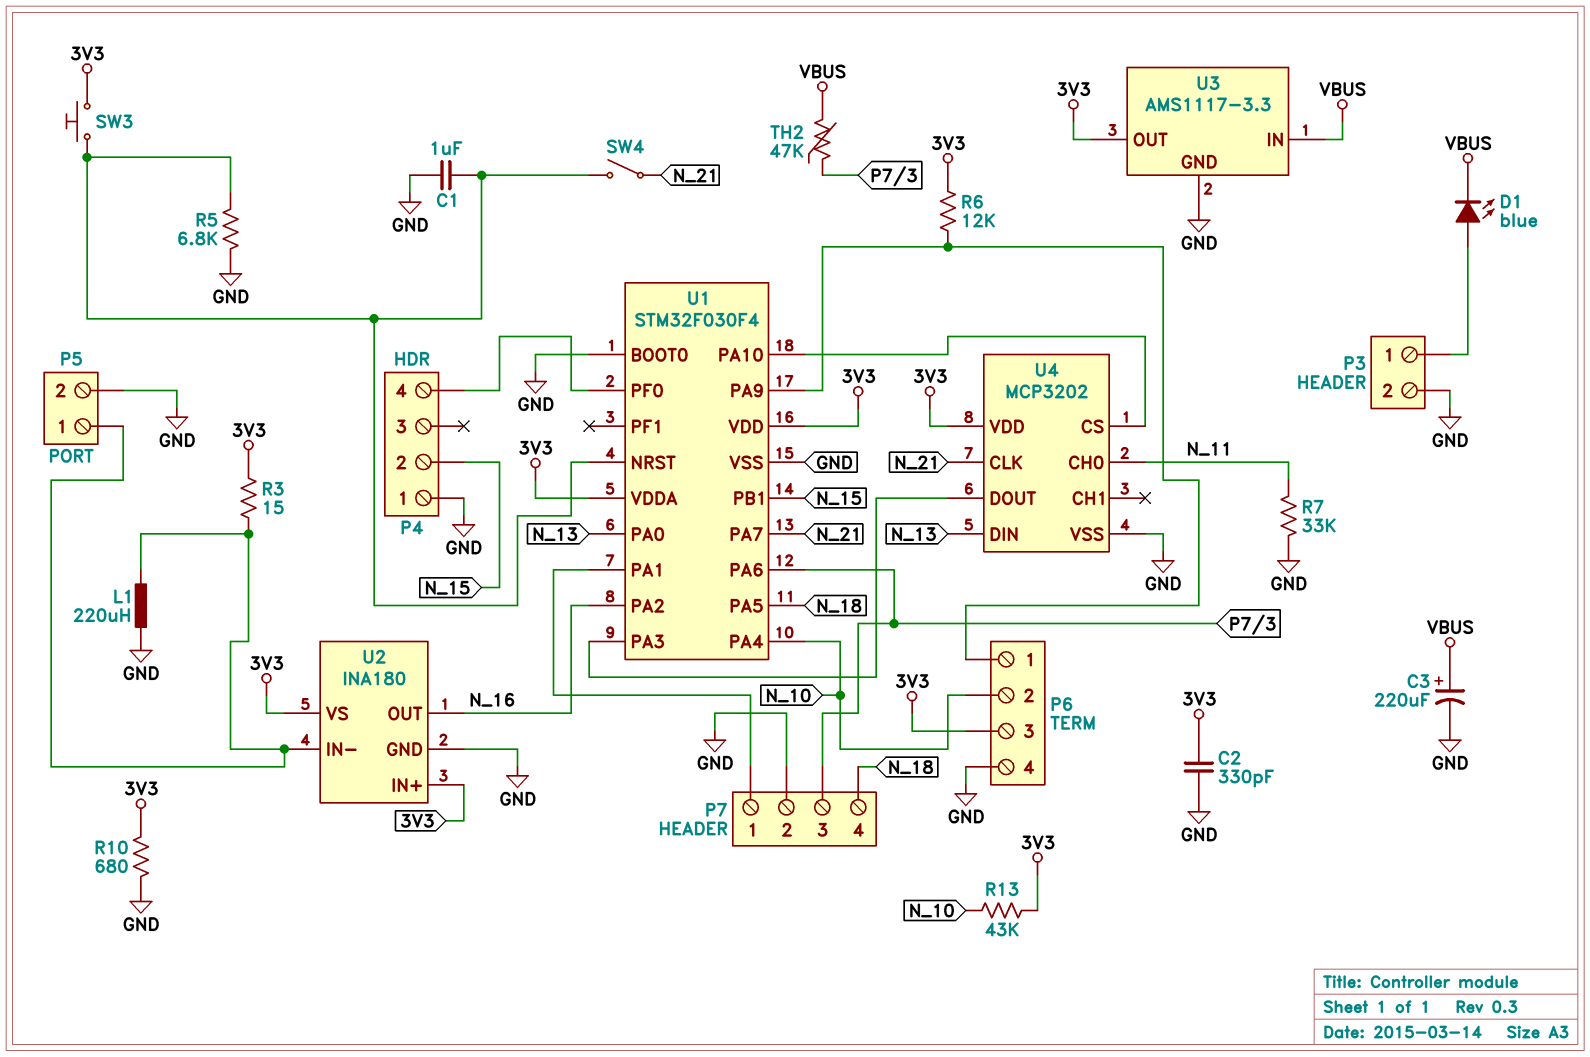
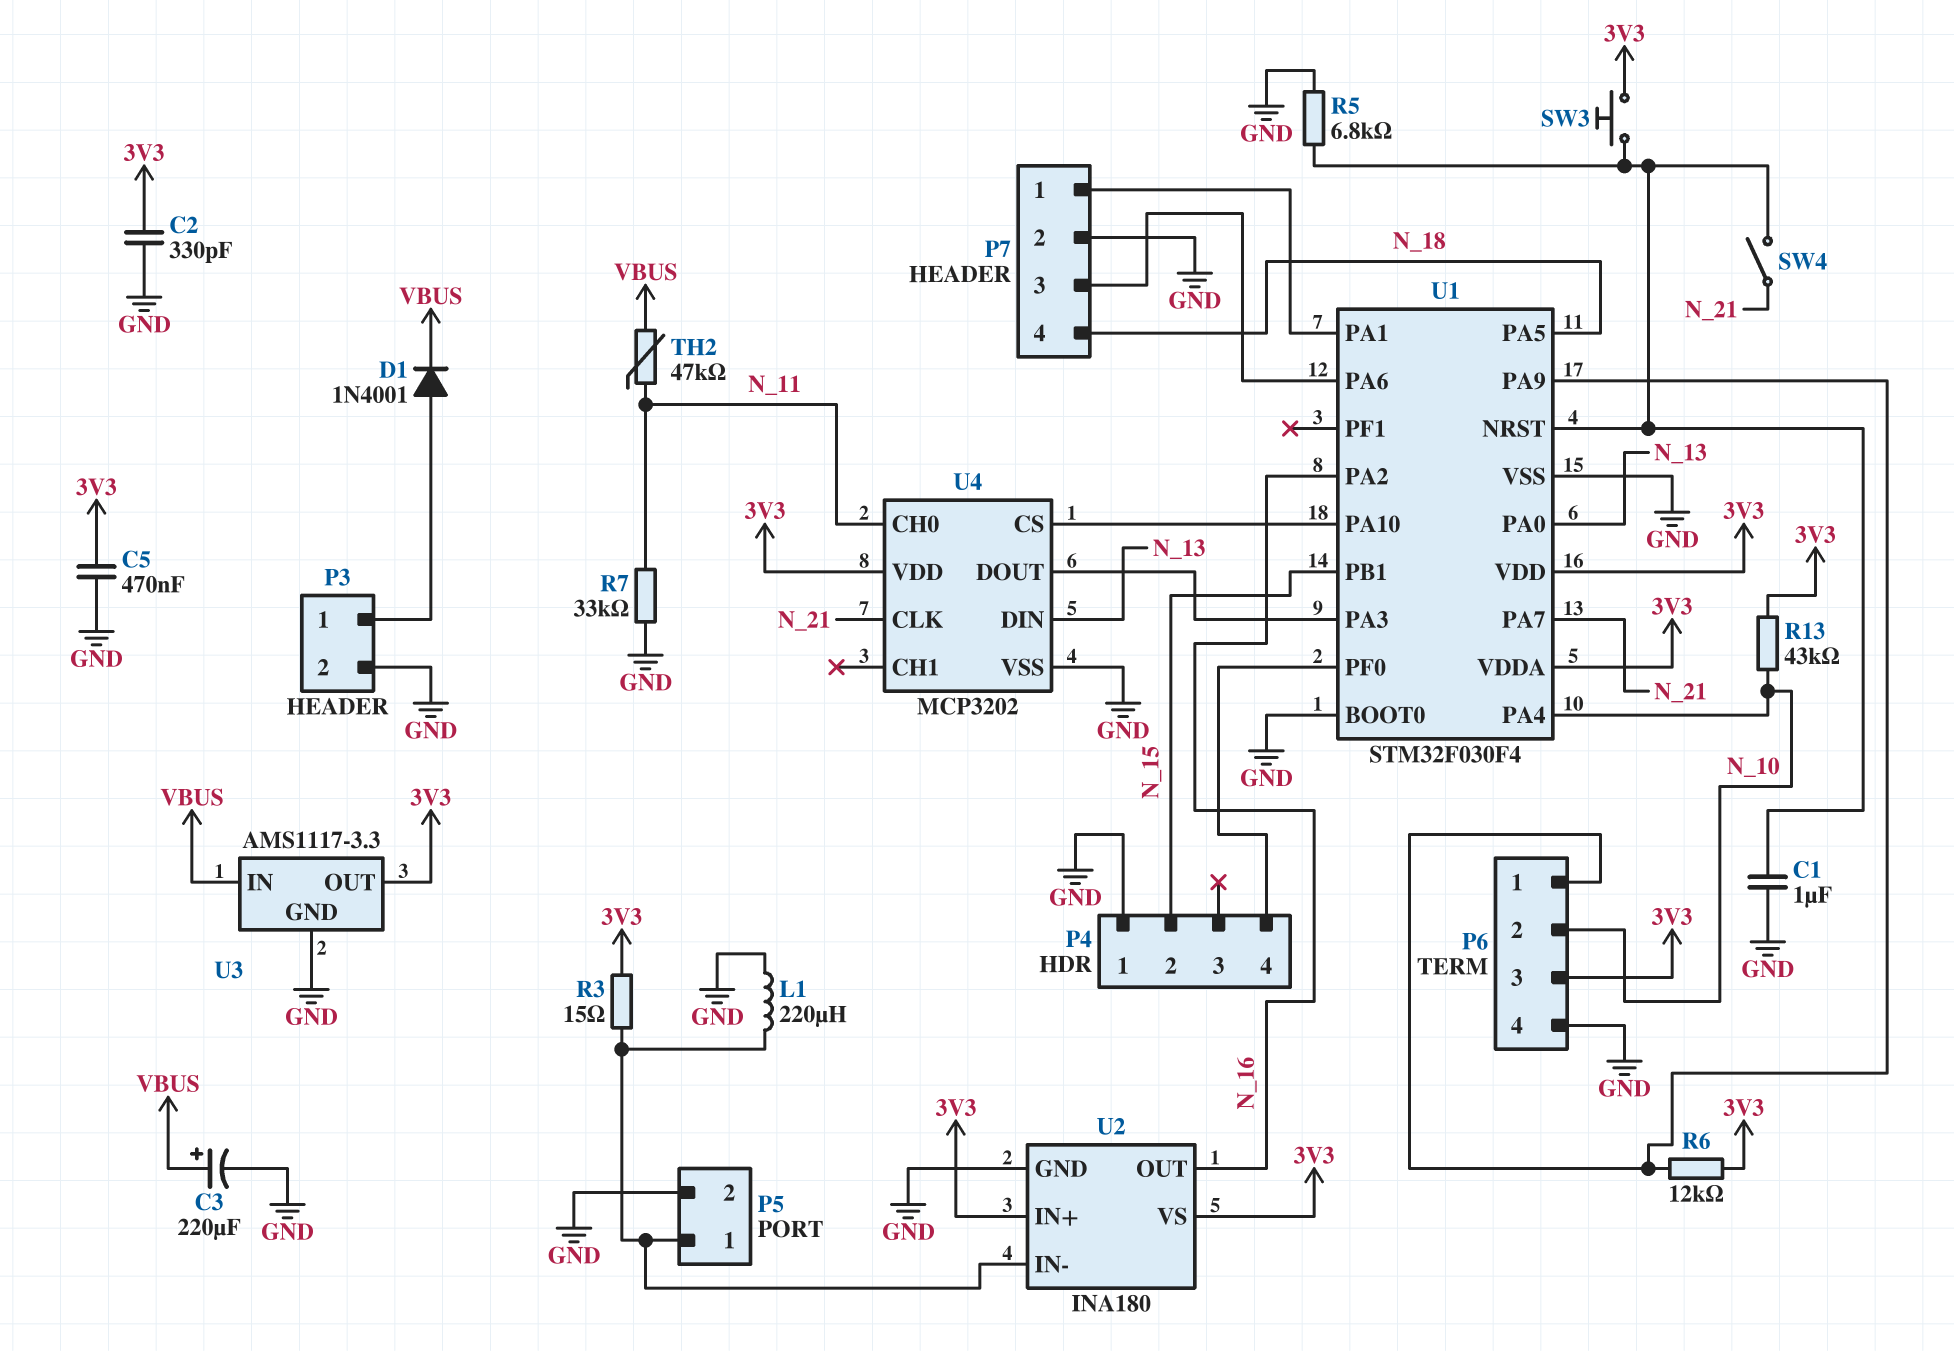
C5: none -> 470nF (3V3, GND)
D1: LED blue (A P3/1, K VBUS) -> diode 1N4001 (A P3/1, K VBUS)
R10: 680 (3V3, GND) -> none
TH2: 47k (P7/3, VBUS) -> 47k (N_11, VBUS)

